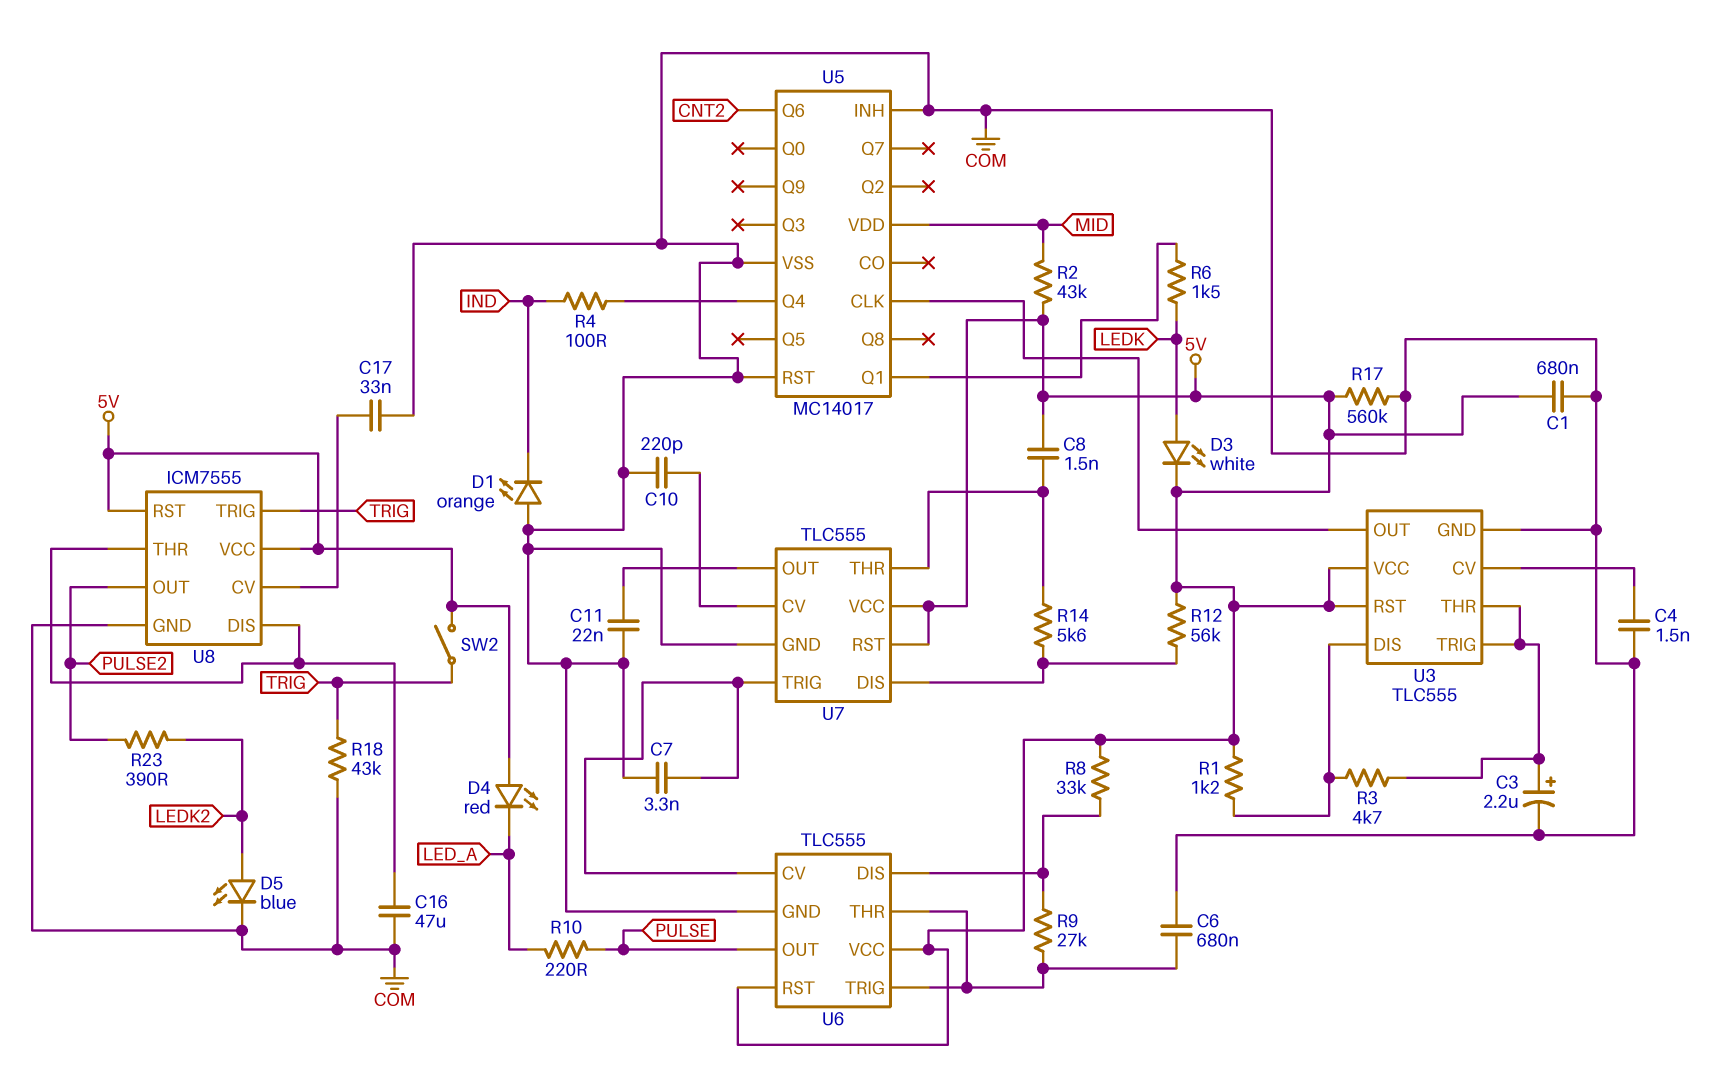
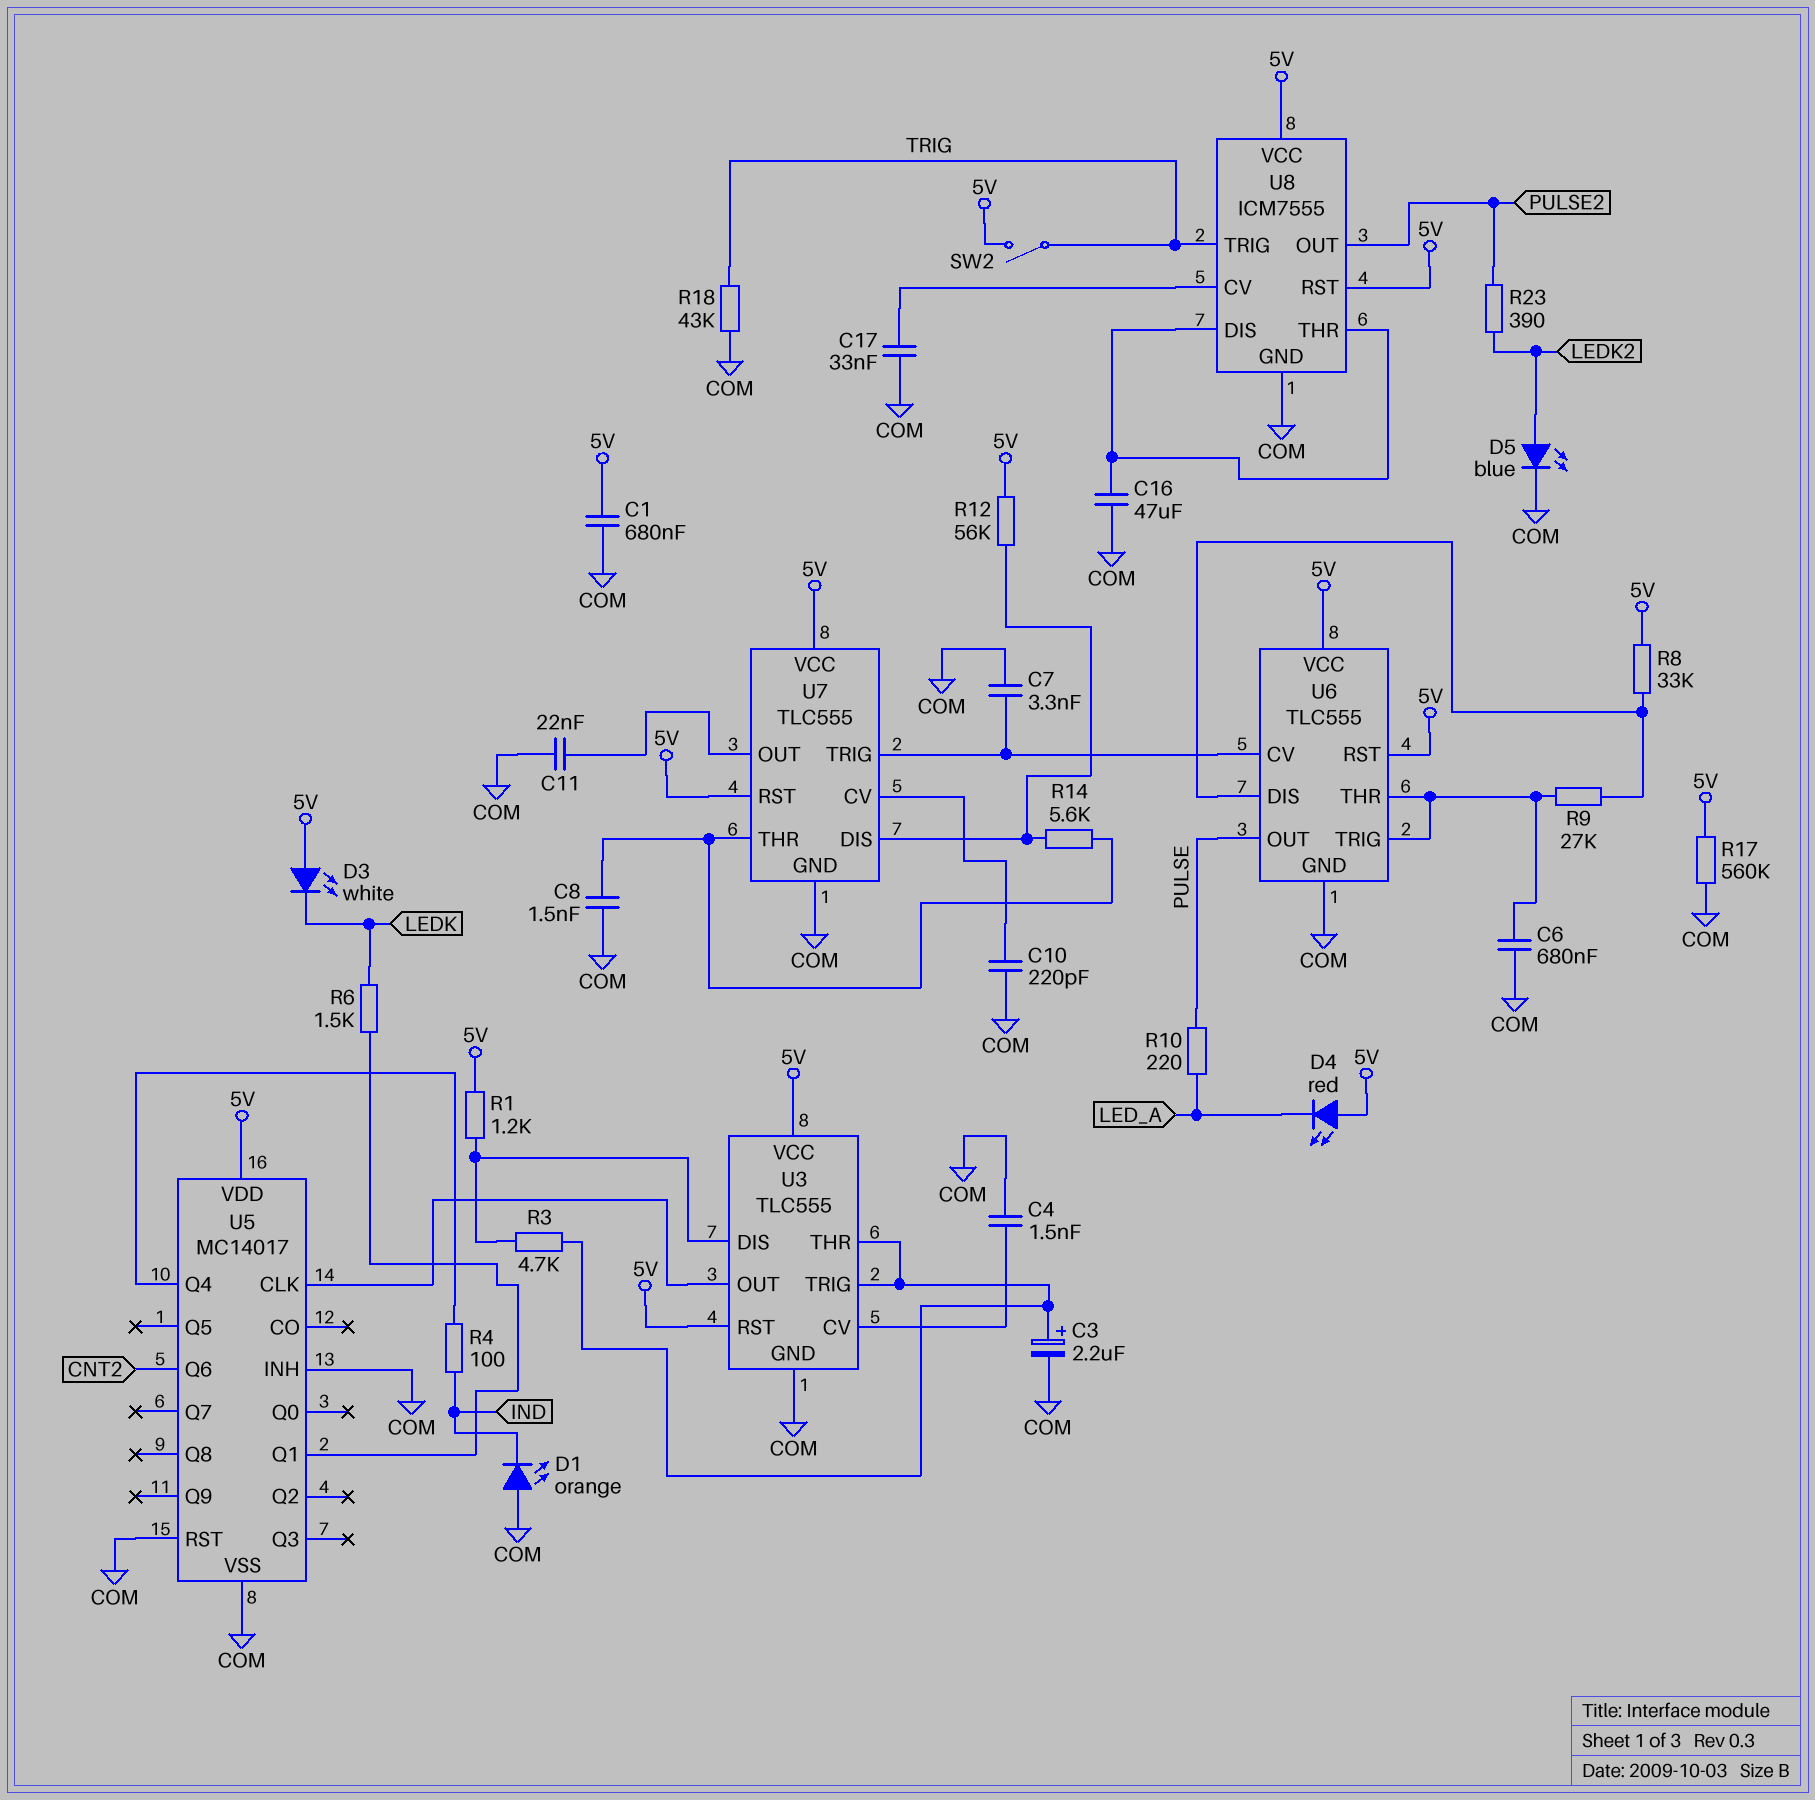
C8: 1.5nF (5V, U7/THR) -> 1.5nF (COM, U7/THR)
D3: LED white (A LEDK, K 5V) -> LED white (A 5V, K LEDK)
R2: 43k (5V, MID) -> none
U5 pin VDD: MID -> 5V

